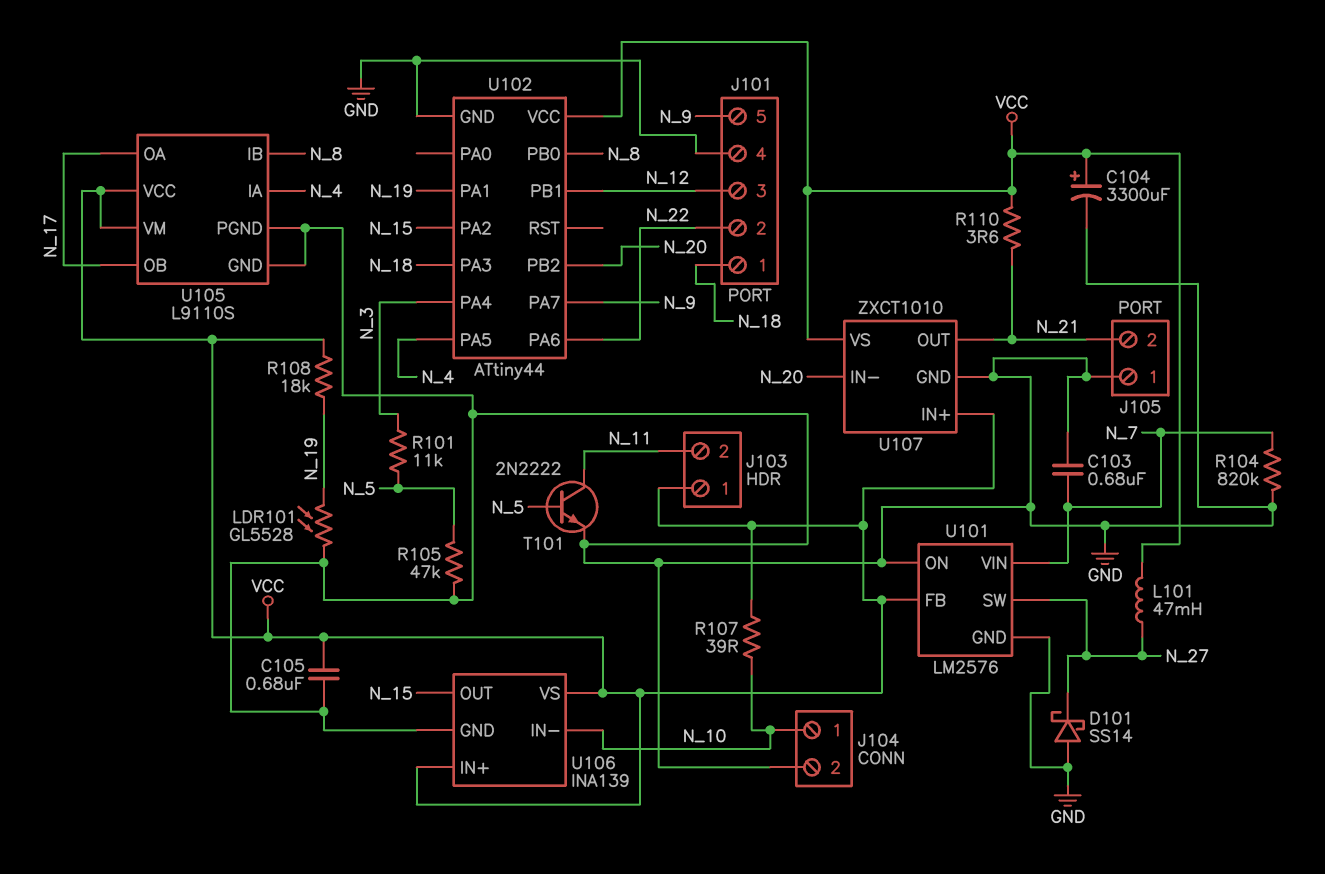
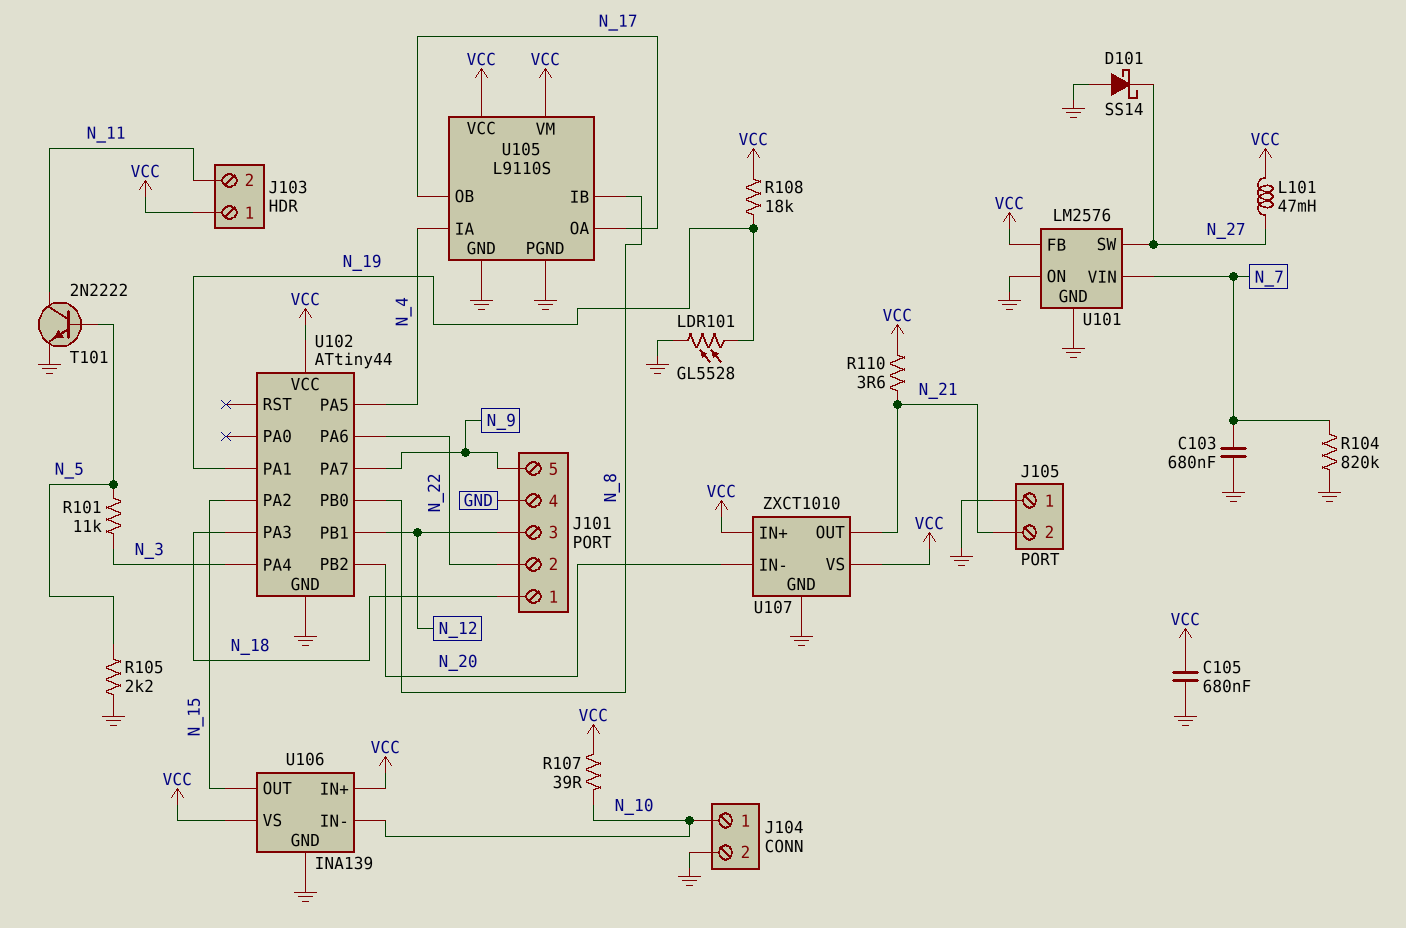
C104: 3300uF (plus VCC, minus GND) -> none
R105: 47k (GND, N_5) -> 2.2k (GND, N_5)

